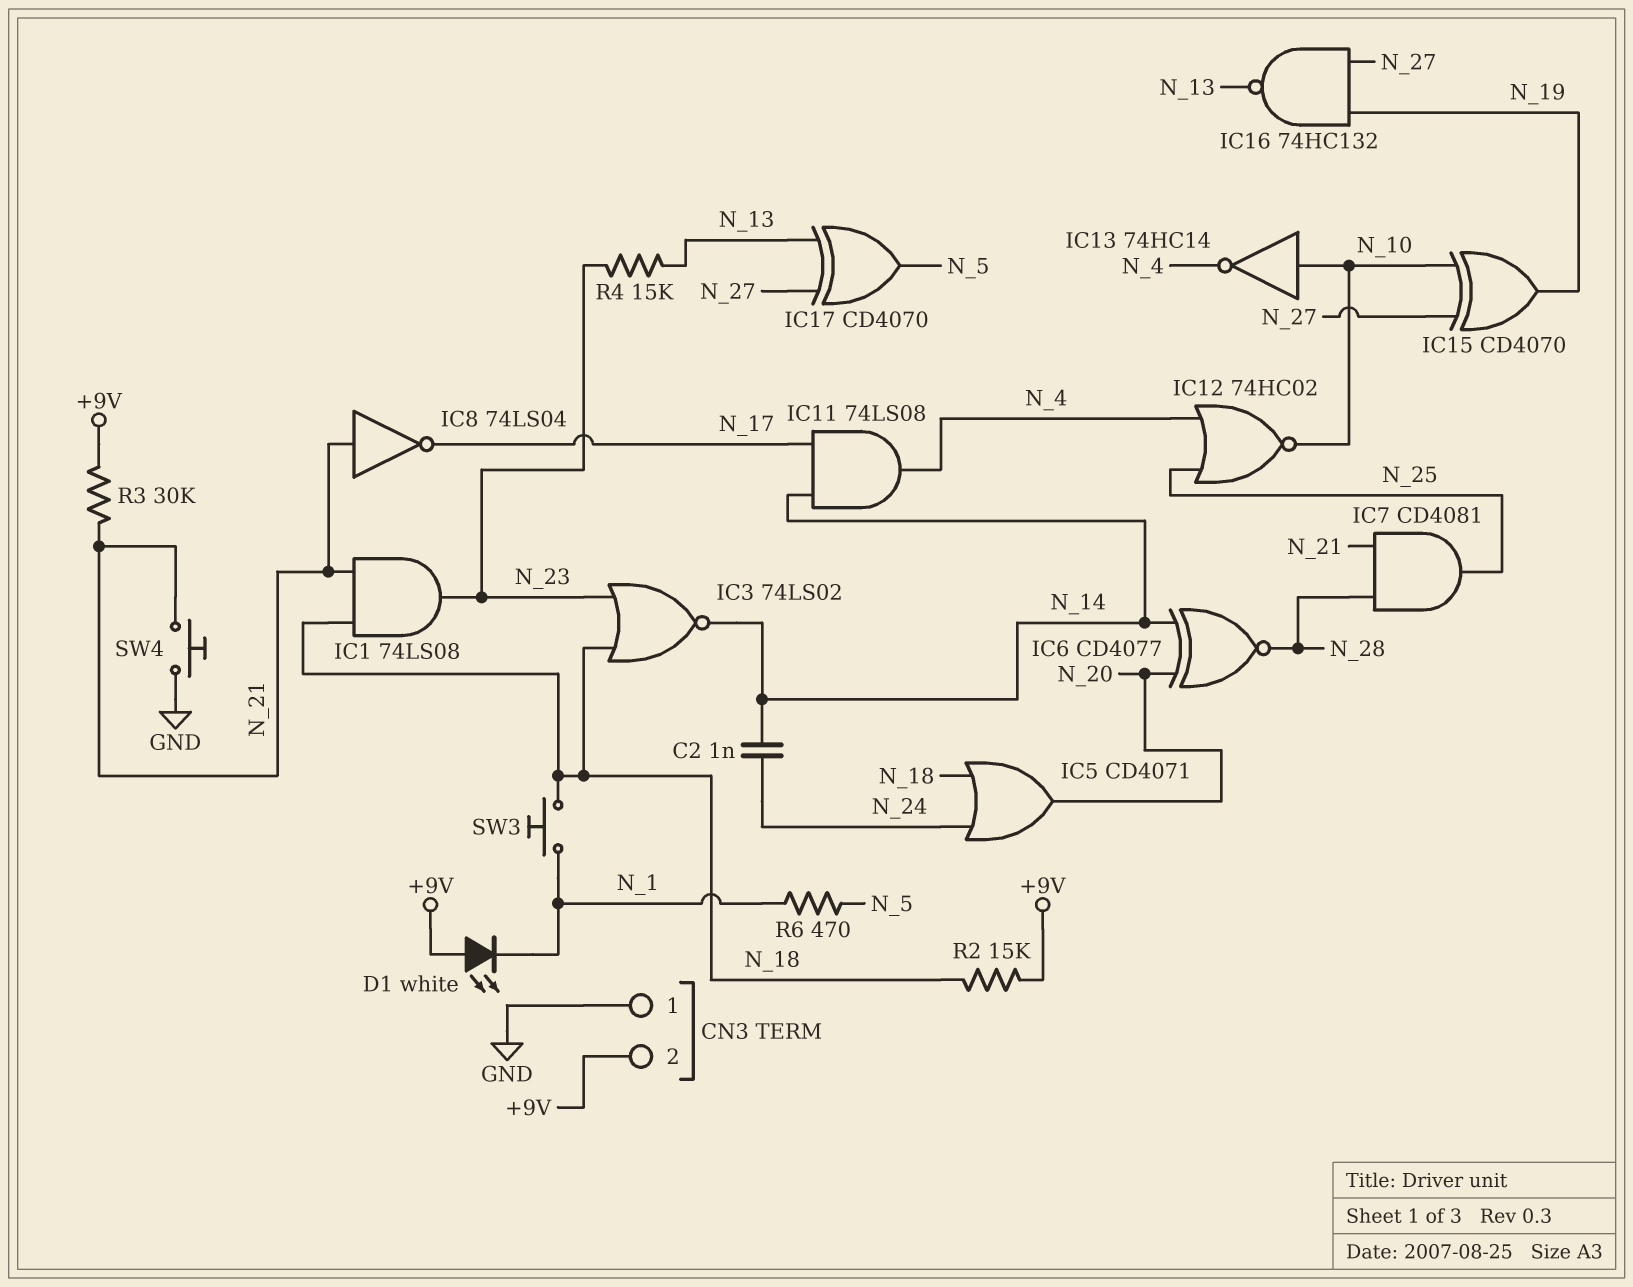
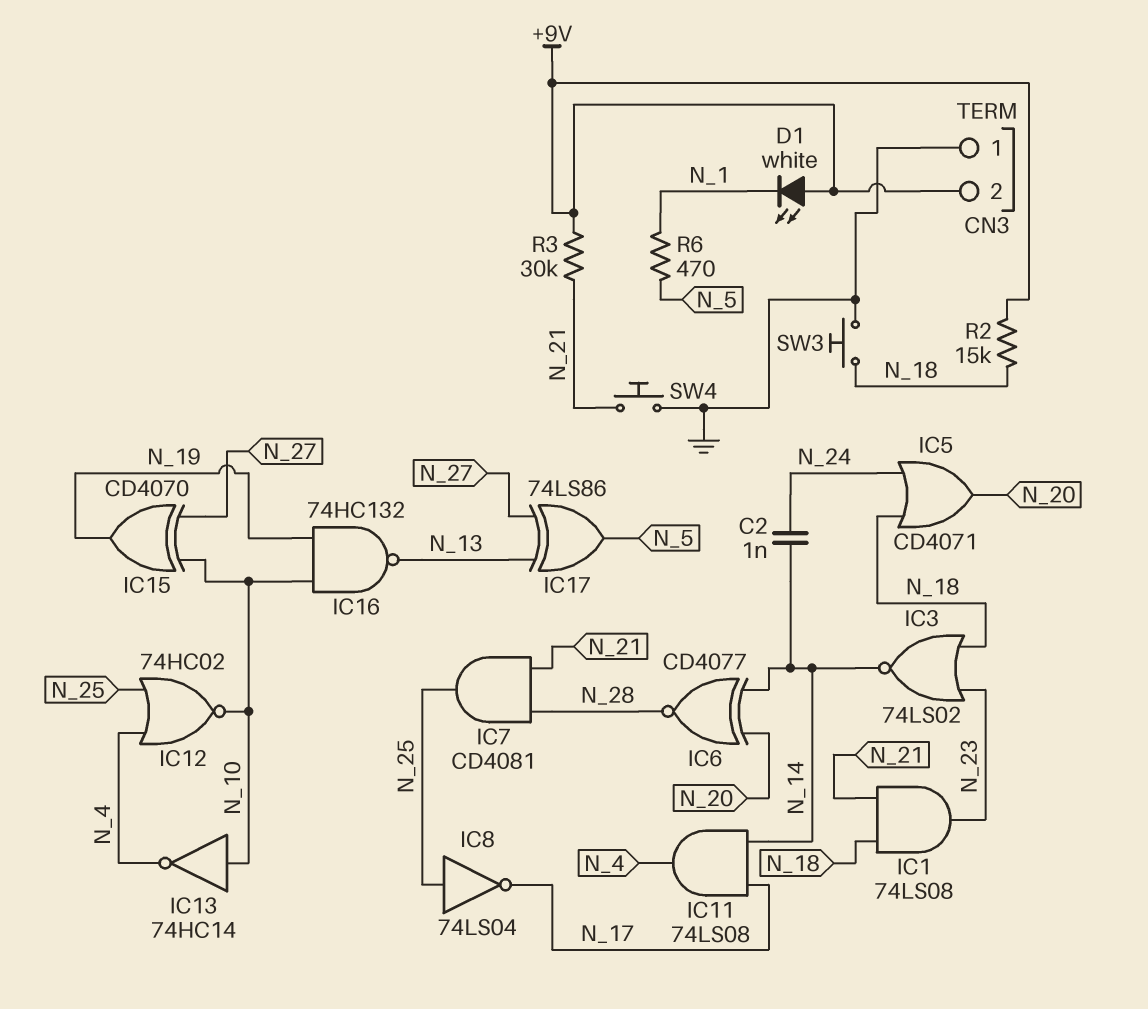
IC8: NOT 74LS04 (in N_21, out N_17) -> NOT 74LS04 (in N_25, out N_17)
IC16: NAND 74HC132 (in N_19, in N_27, out N_13) -> NAND 74HC132 (in N_10, in N_19, out N_13)
IC17: XOR CD4070 (in N_13, in N_27, out N_5) -> XOR 74LS86 (in N_13, in N_27, out N_5)
R4: 15k (N_13, N_23) -> none
SW3: button (N_1, N_18) -> button (GND, N_18)

